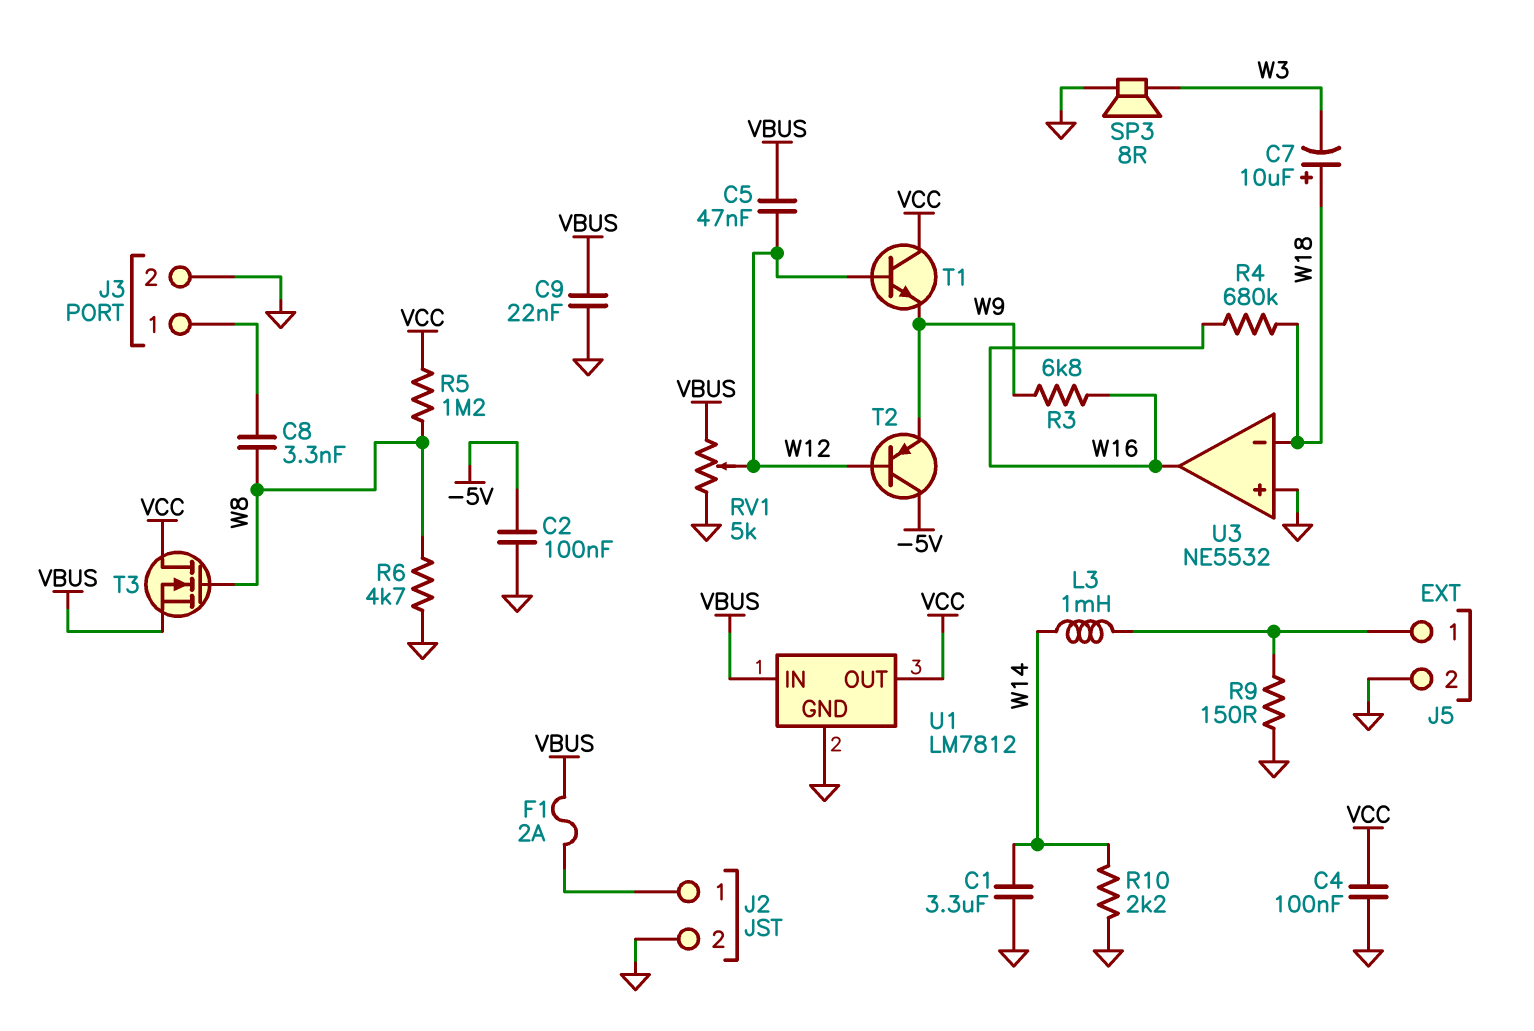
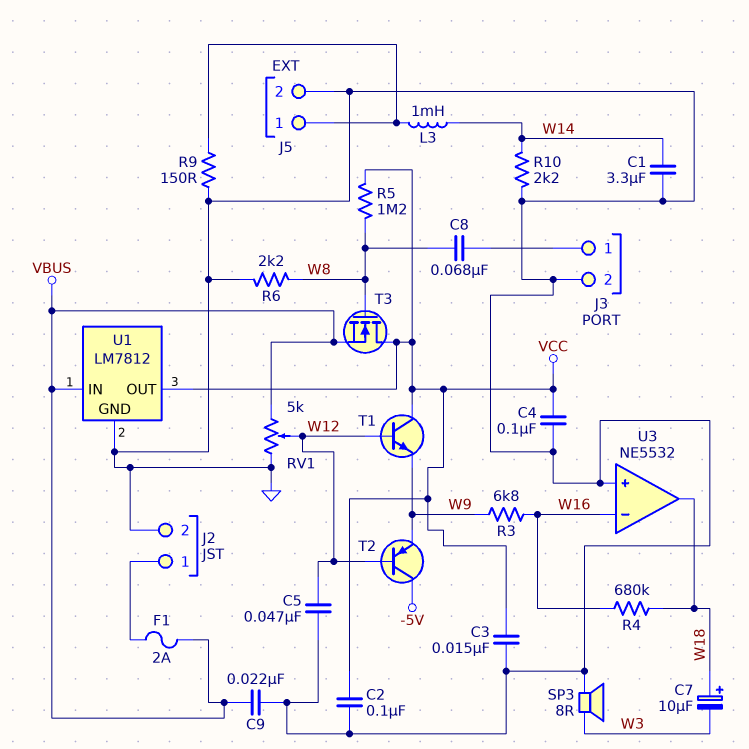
C2: 100nF (-5V, GND) -> 100nF (GND, VCC)
C3: none -> 15nF (GND, VCC)
C5: 47nF (VBUS, W12) -> 47nF (GND, W12)
C8: 3.3nF (J3/1, W8) -> 68nF (J3/1, W8)
R6: 4.7k (GND, W8) -> 2.2k (GND, W8)
U3 pin in-: W18 -> W16
U3 pin out: W16 -> W18

